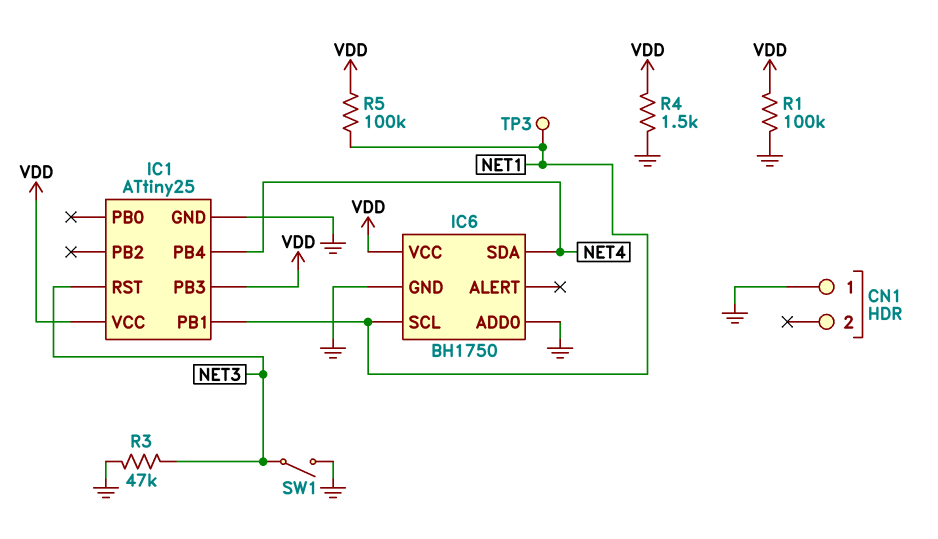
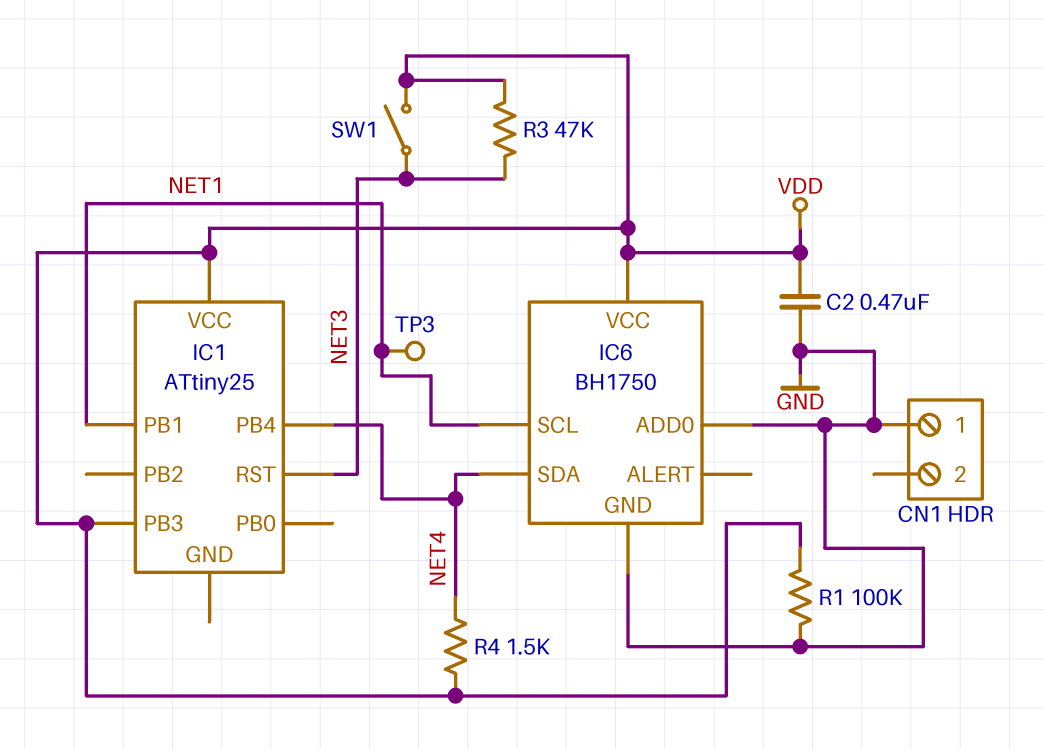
C2: none -> 470nF (GND, VDD)
IC1 pin GND: GND -> none
R3: 47k (GND, NET3) -> 47k (NET3, VDD)
R4: 1.5k (GND, VDD) -> 1.5k (NET4, VDD)
R5: 100k (NET1, VDD) -> none
SW1: switch (GND, NET3) -> switch (NET3, VDD)

